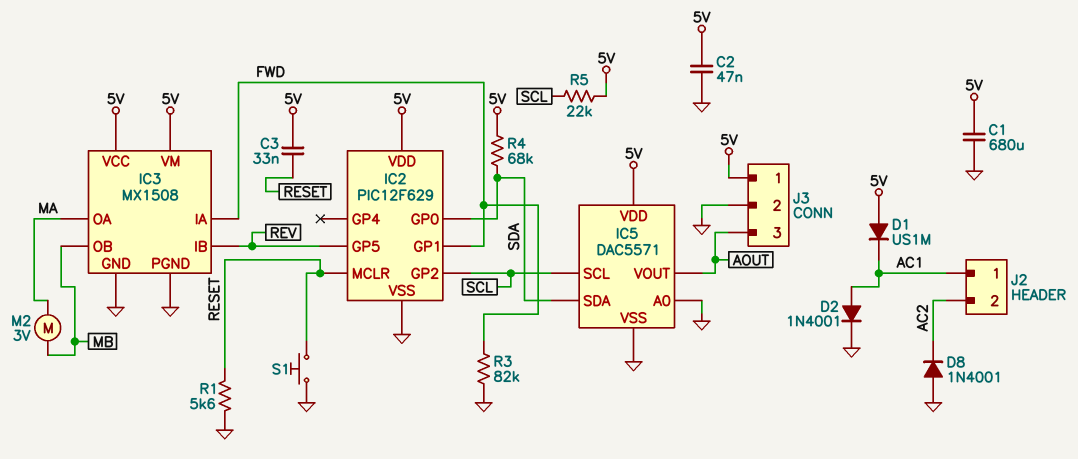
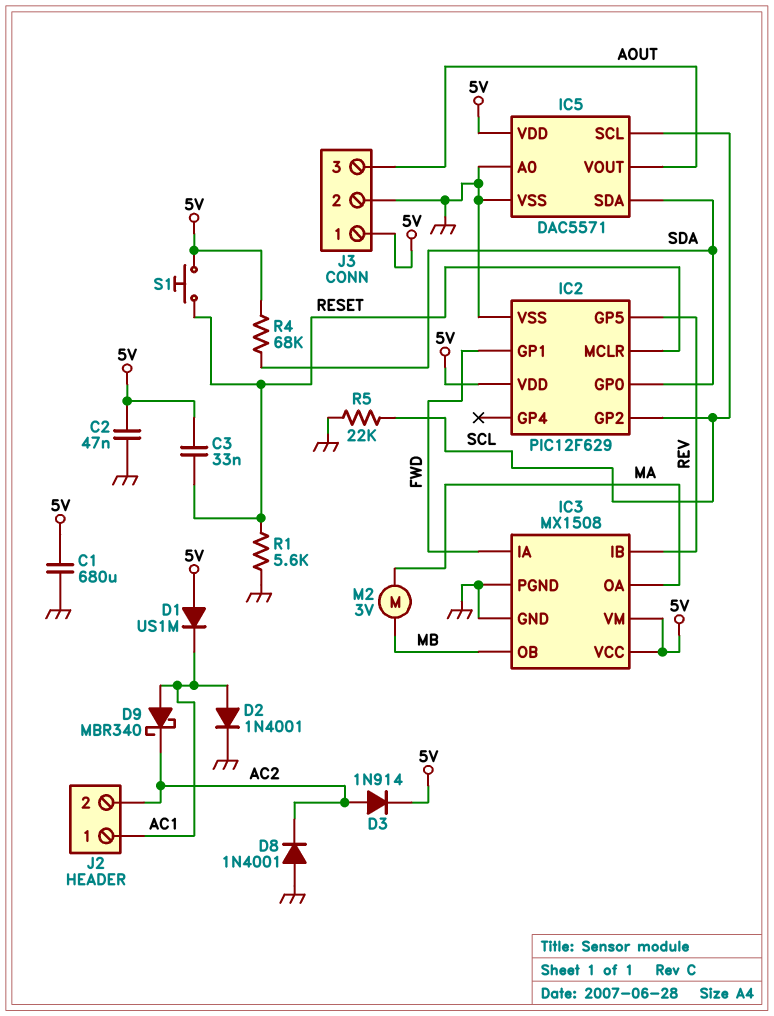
D3: none -> diode 1N914 (A AC2, K 5V)
D9: none -> schottky MBR340 (A AC1, K AC2)
R3: 82k (FWD, GND) -> none
R5: 22k (5V, SCL) -> 22k (GND, SCL)
S1: button (GND, RESET) -> button (5V, RESET)

